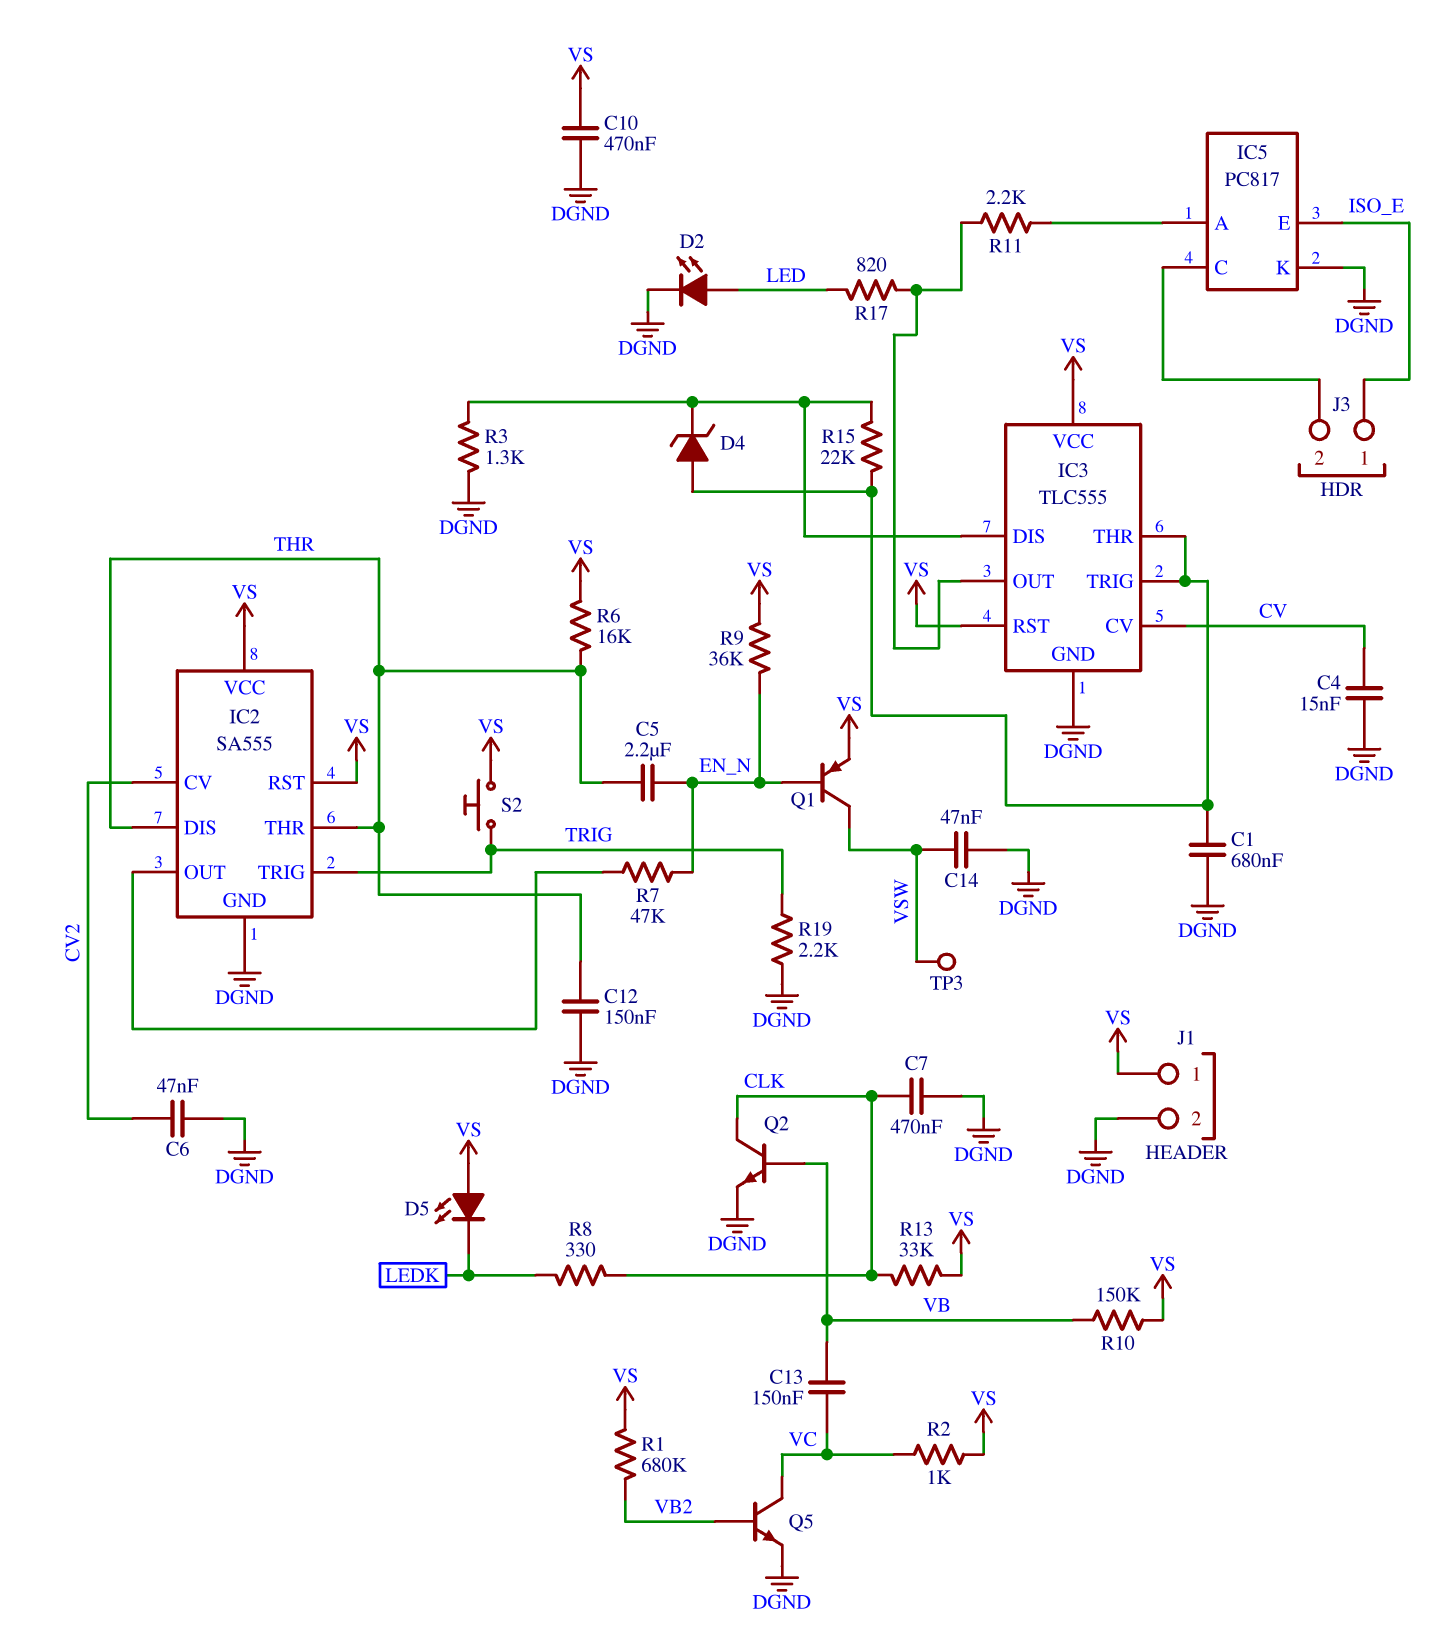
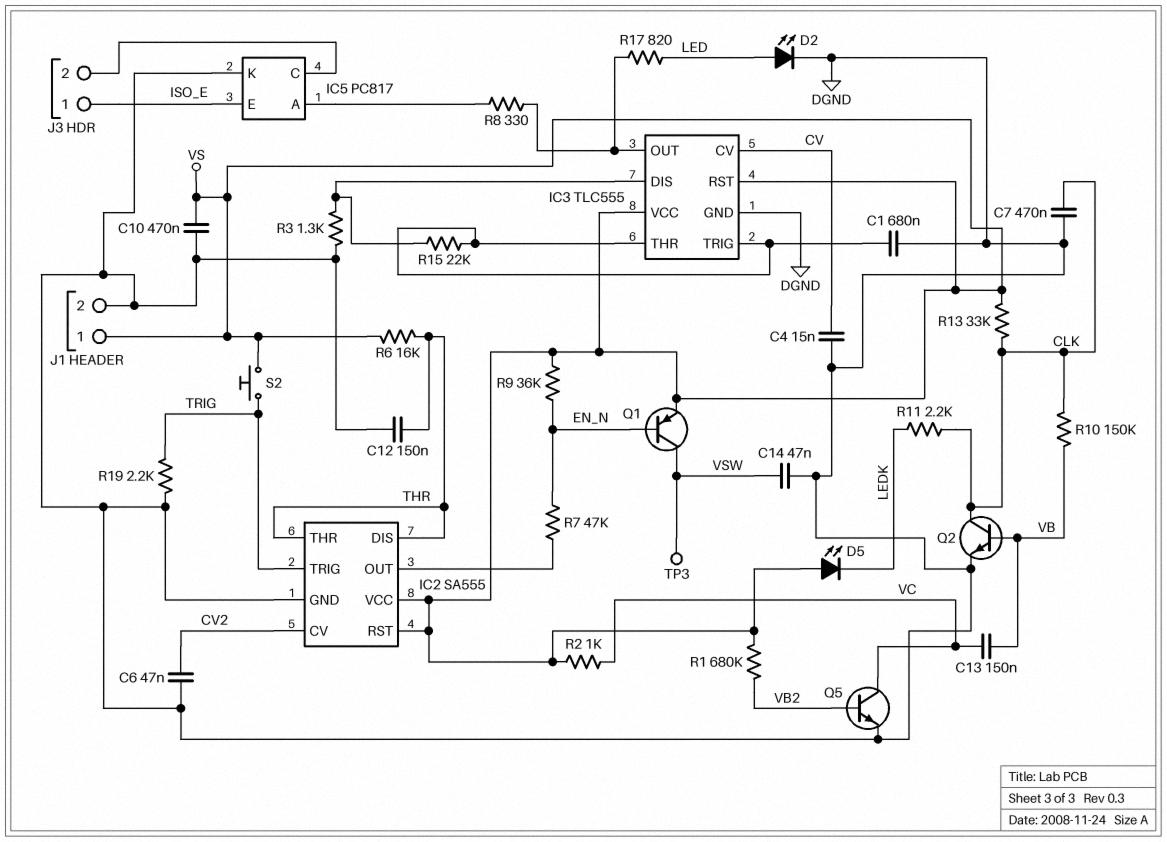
C5: 2.2uF (EN_N, THR) -> none
D4: zener (A IC3/THR, K IC3/DIS) -> none
R8: 330 (CLK, LEDK) -> 330 (IC3/OUT, IC5/A)
R10: 150k (VB, VS) -> 150k (CLK, VB)
R11: 2.2k (IC3/OUT, IC5/A) -> 2.2k (CLK, LEDK)

